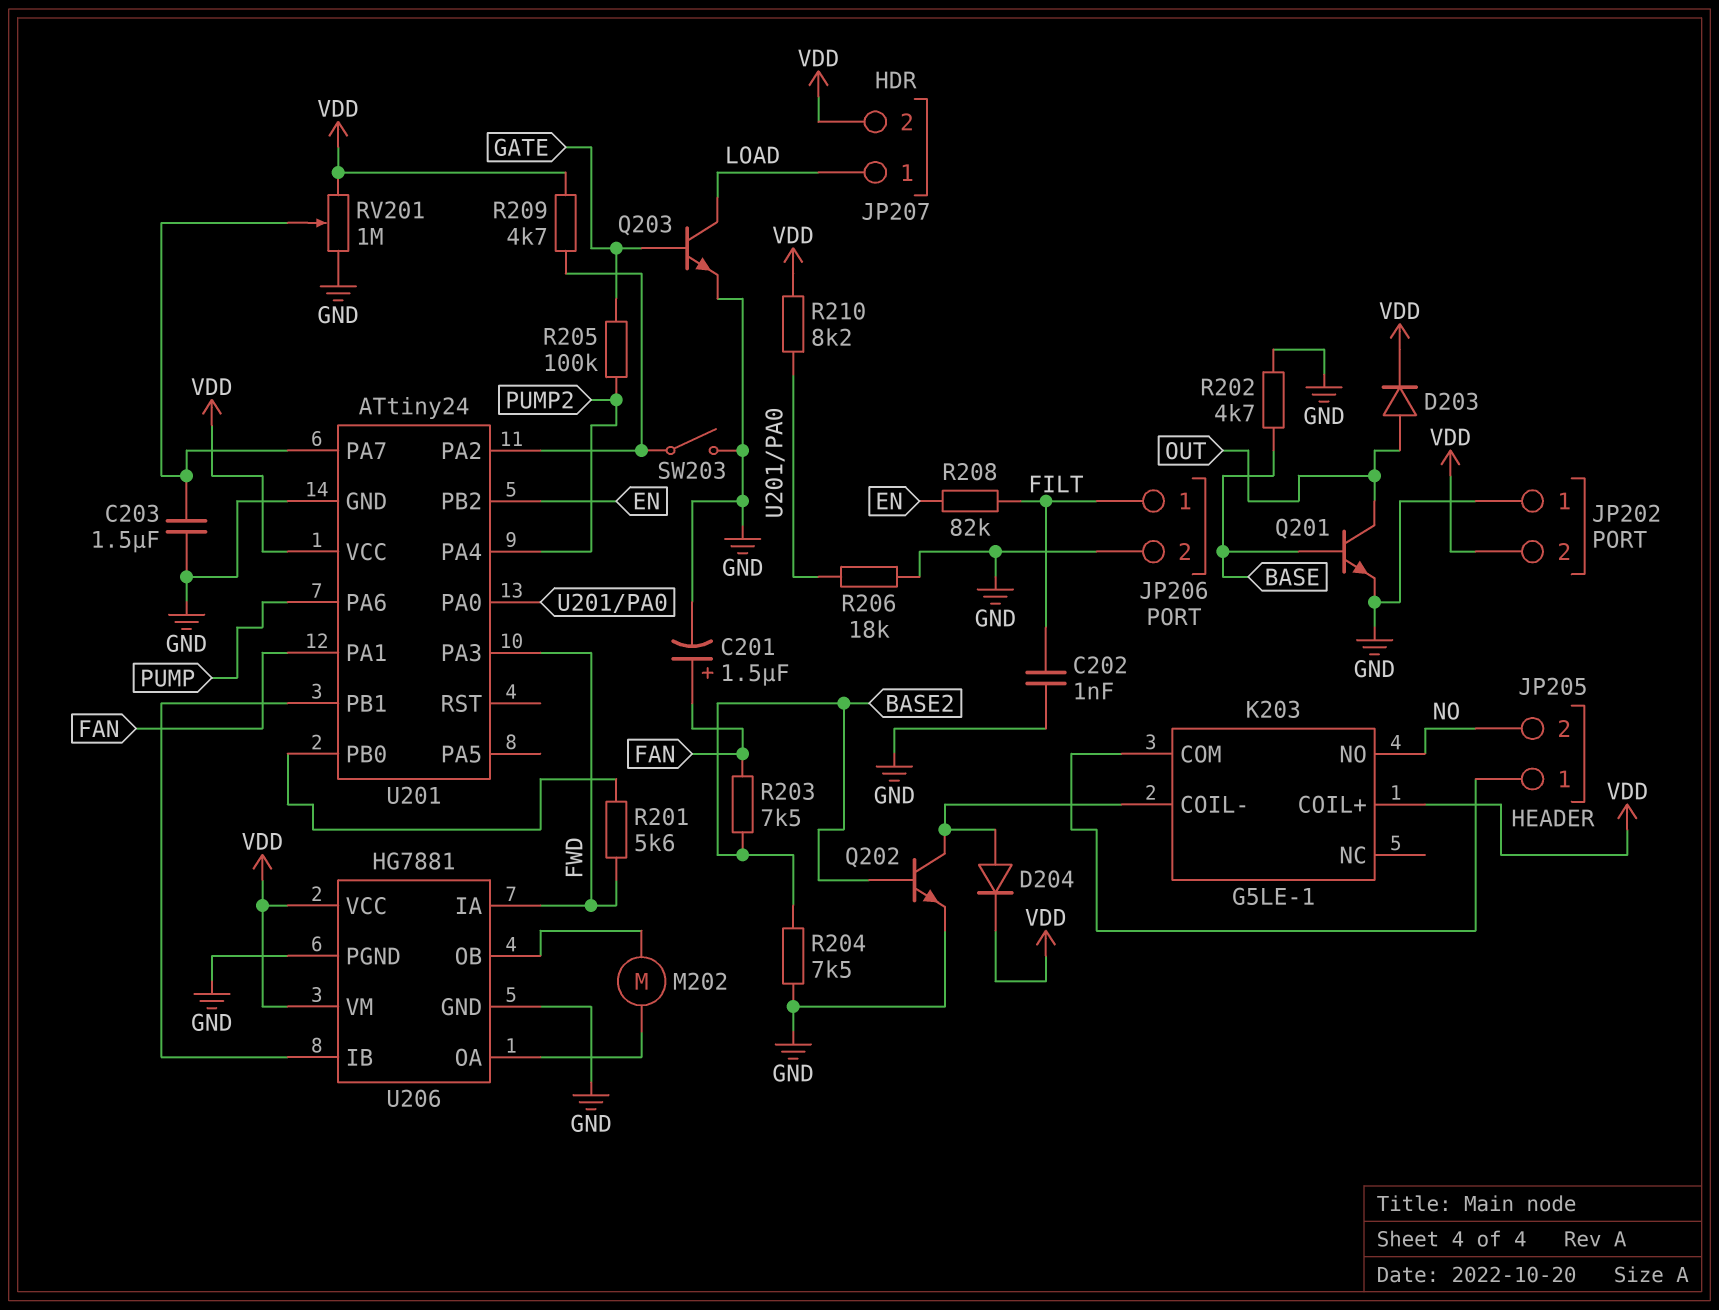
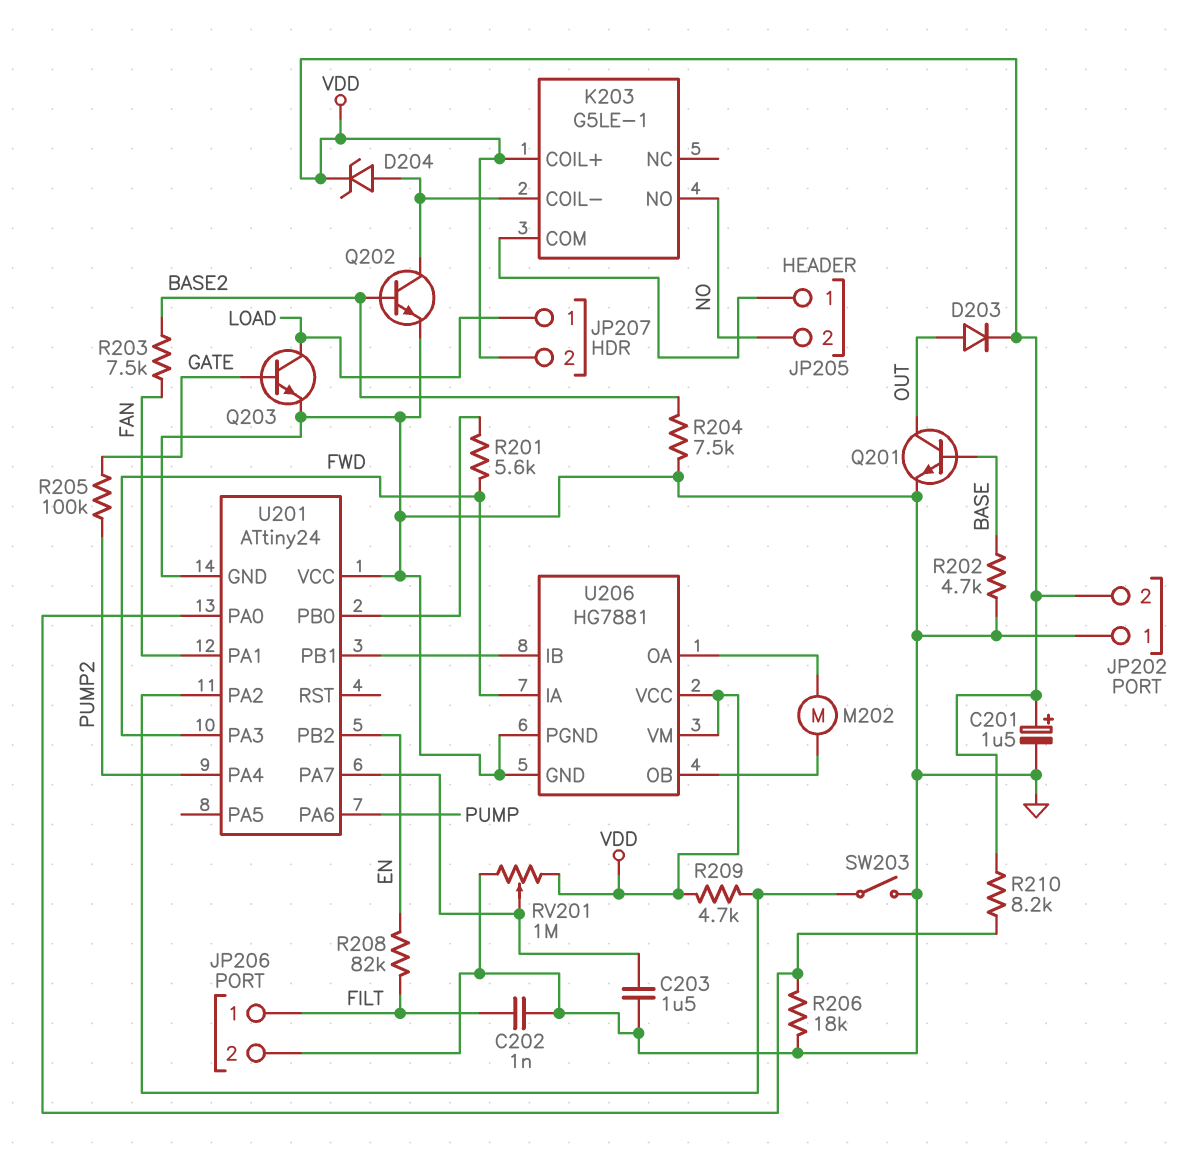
C201: 1.5uF (plus FAN, minus GND) -> 1.5uF (plus VDD, minus GND)
D204: diode (A K203/COIL-, K VDD) -> zener (A K203/COIL-, K VDD)
U201 pin VCC: VDD -> GND

